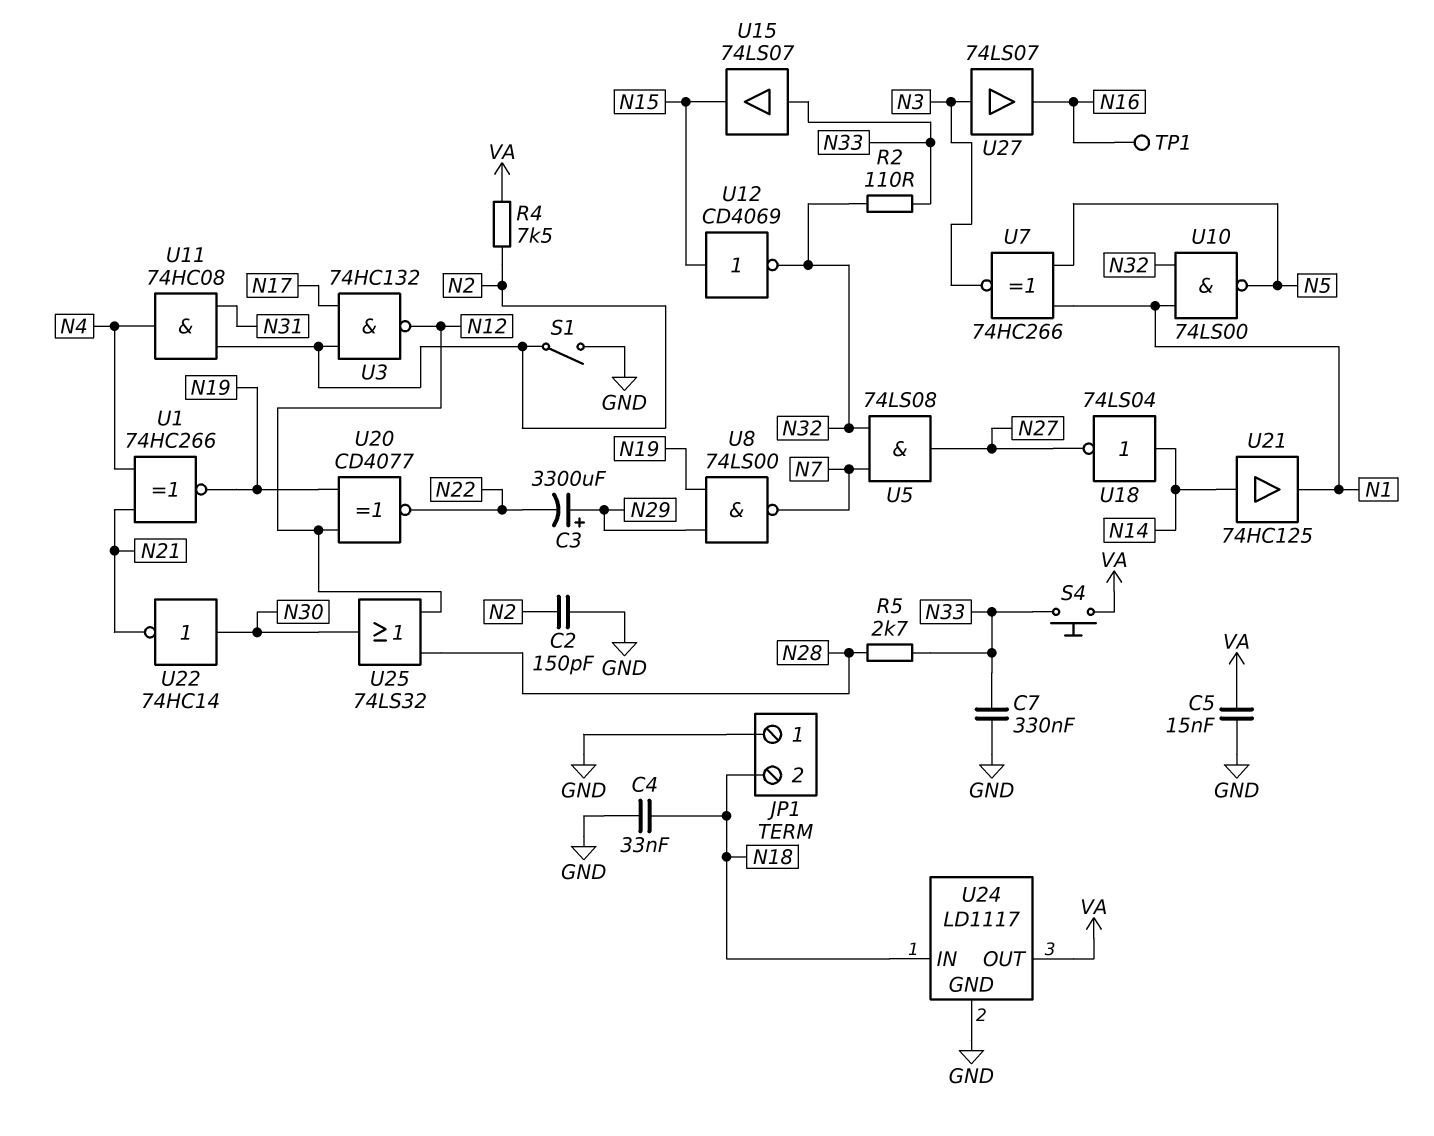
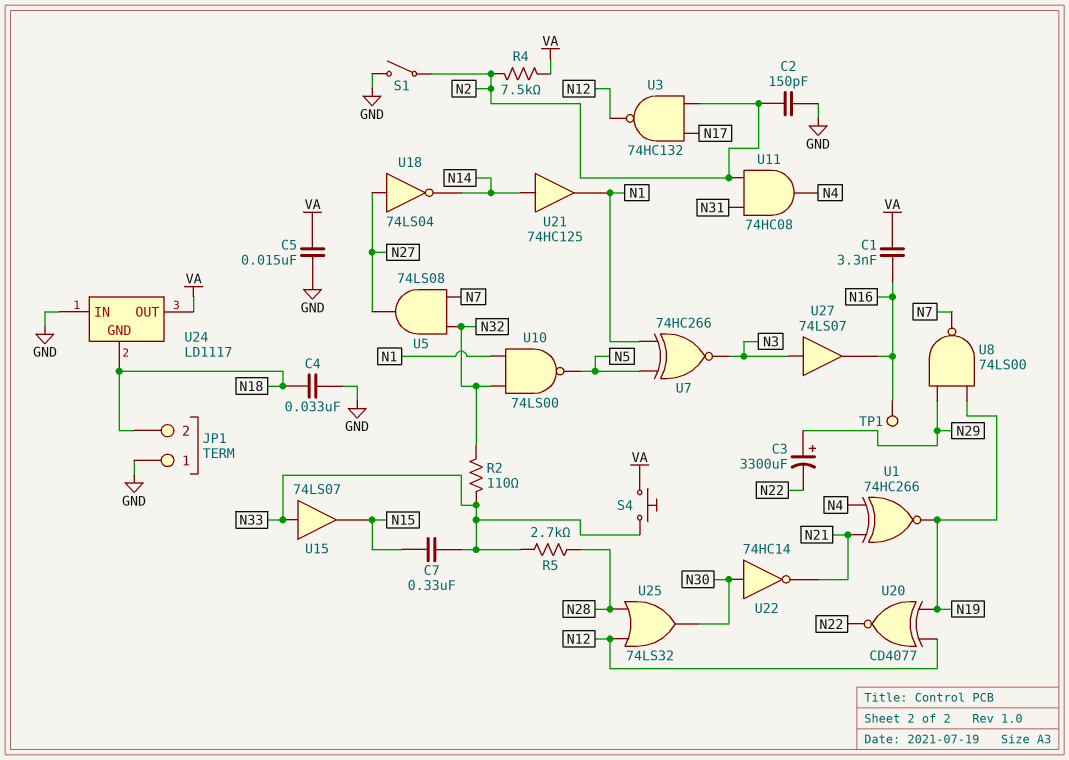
C1: none -> 3.3nF (N16, VA)
C7: 330nF (GND, N33) -> 330nF (N15, N33)
U12: NOT CD4069 (in N15, out N32) -> none
U18: NOT 74LS04 (in N14, out N27) -> NOT 74LS04 (in N27, out N14)
U24 pin GND: GND -> N18
U24 pin IN: N18 -> GND

